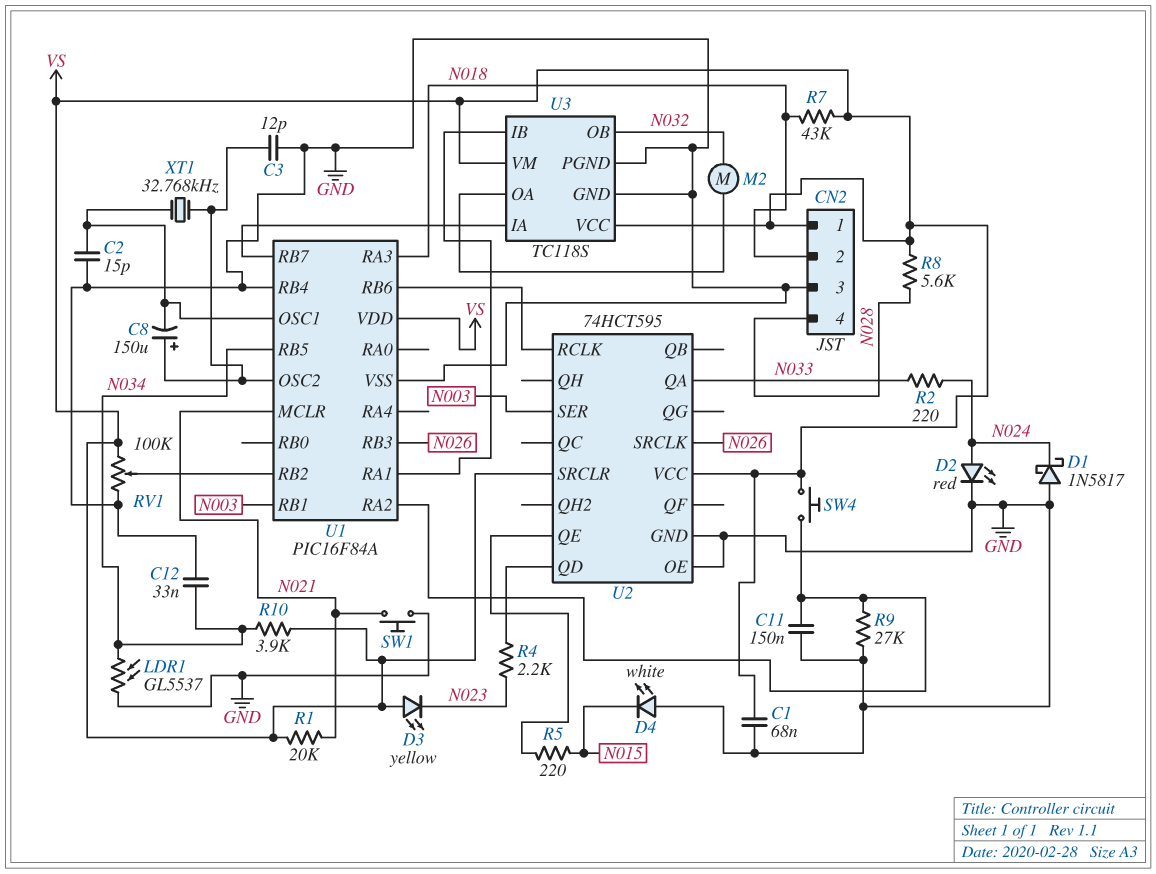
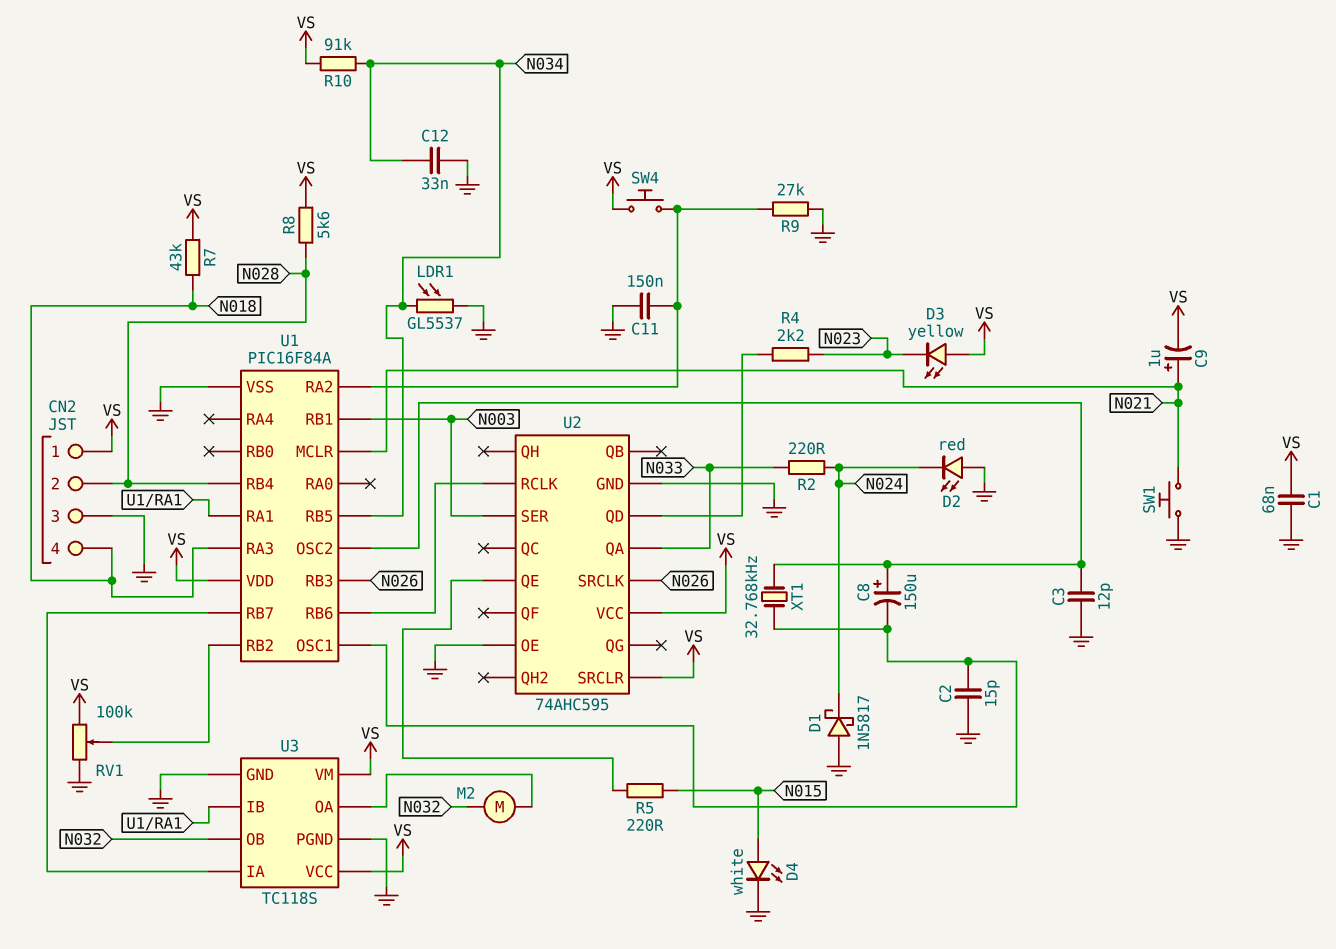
C9: none -> 1uF (plus N021, minus VS)
CN2 pin 2: N018 -> N028
CN2 pin 4: N028 -> N018
D2: LED red (A N024, K GND) -> LED red (A GND, K N024)
D4: LED white (A GND, K N015) -> LED white (A N015, K GND)
R1: 20k (N021, VS) -> none
R10: 3.9k (N034, VS) -> 91k (N034, VS)
U1 pin RB4: GND -> N028
U2: 74HCT595 -> 74AHC595

